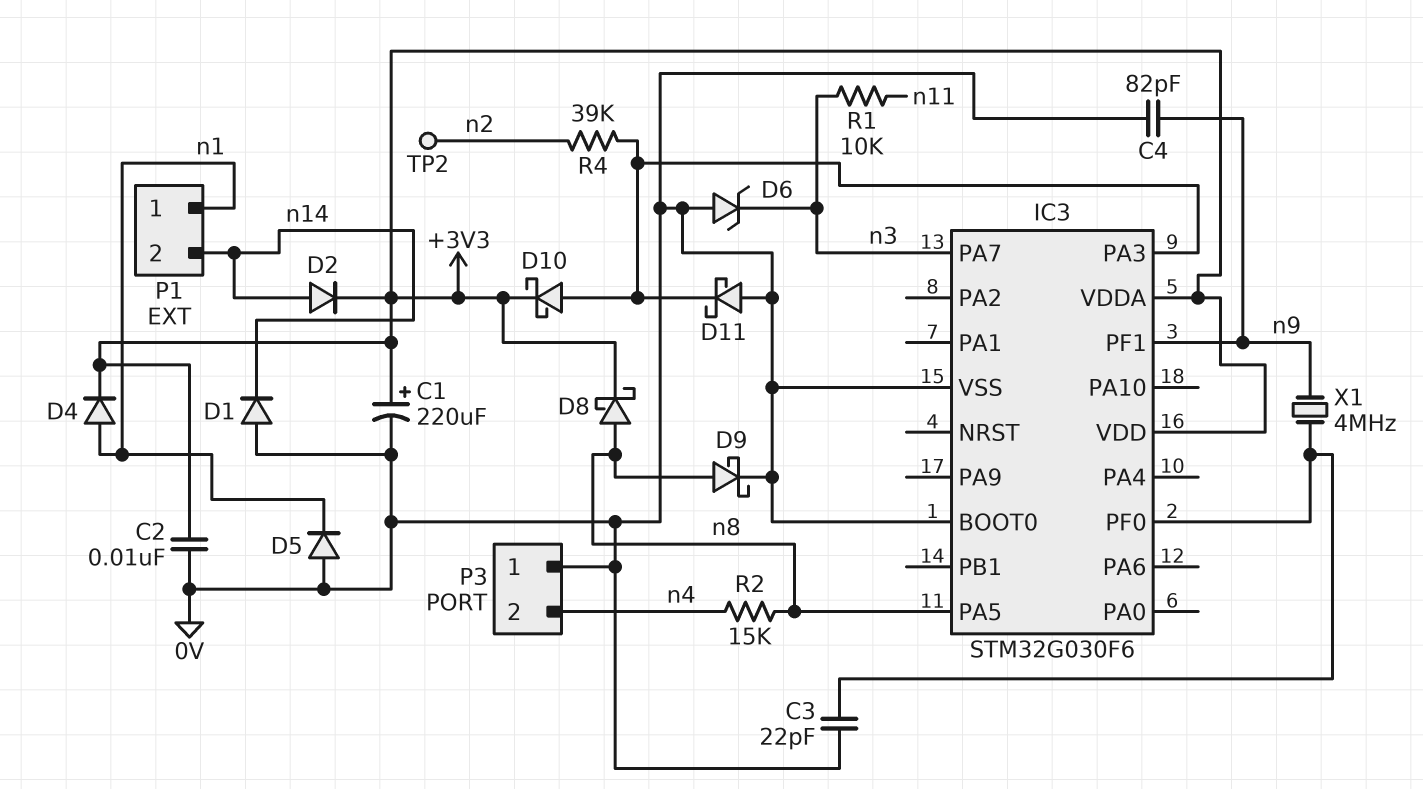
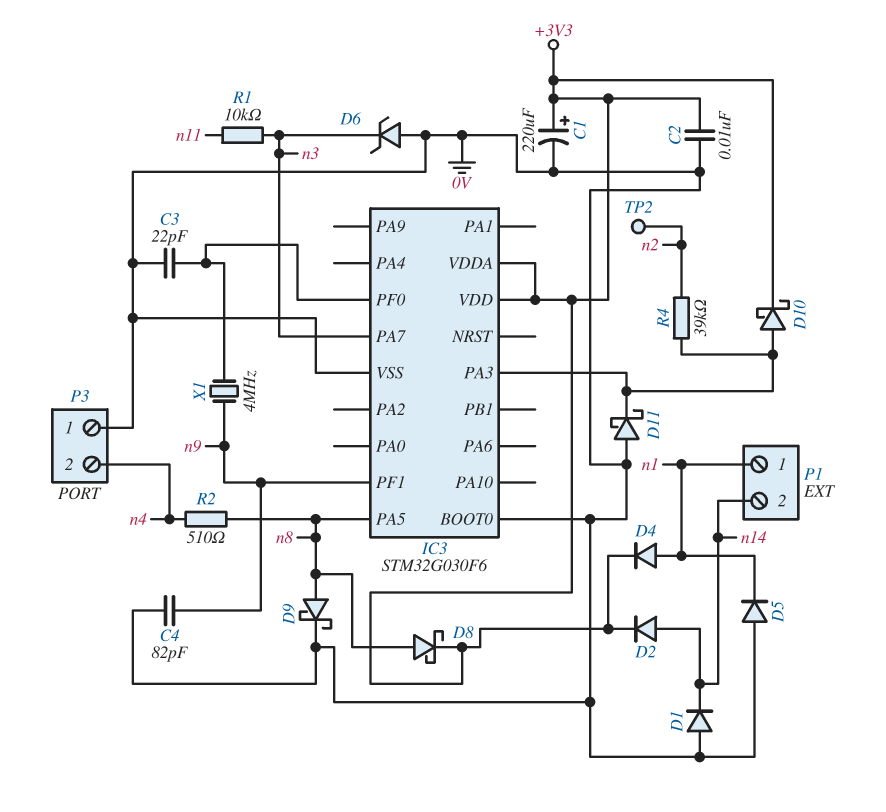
R2: 15k (n4, n8) -> 510 (n4, n8)

